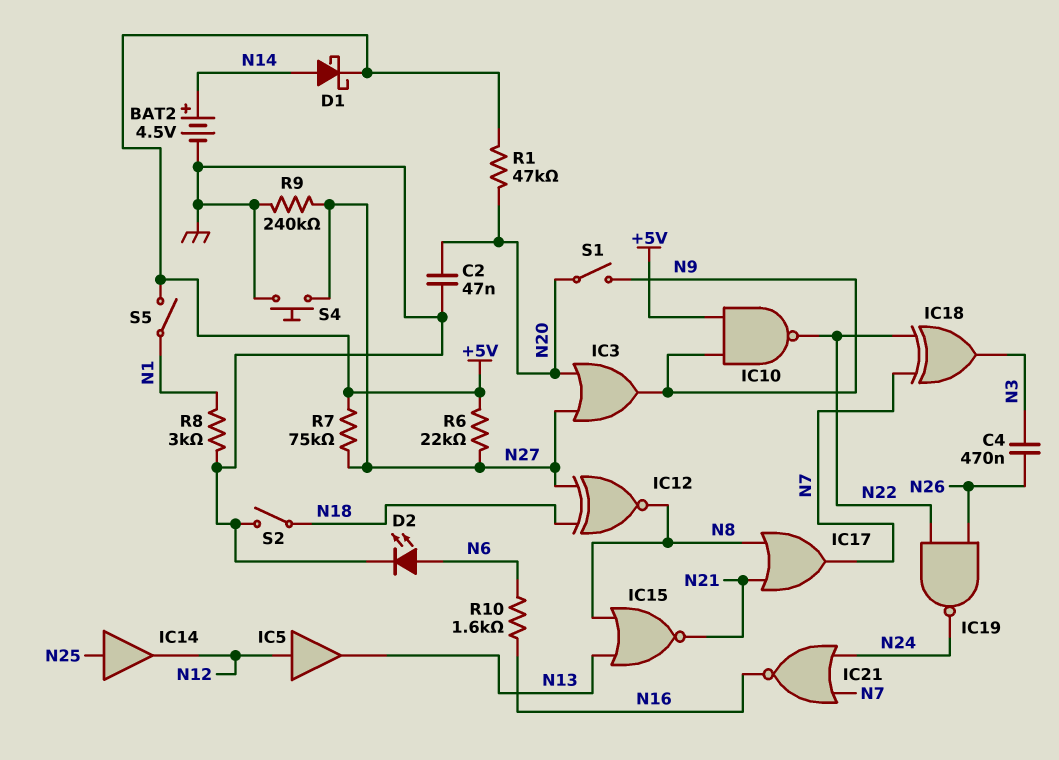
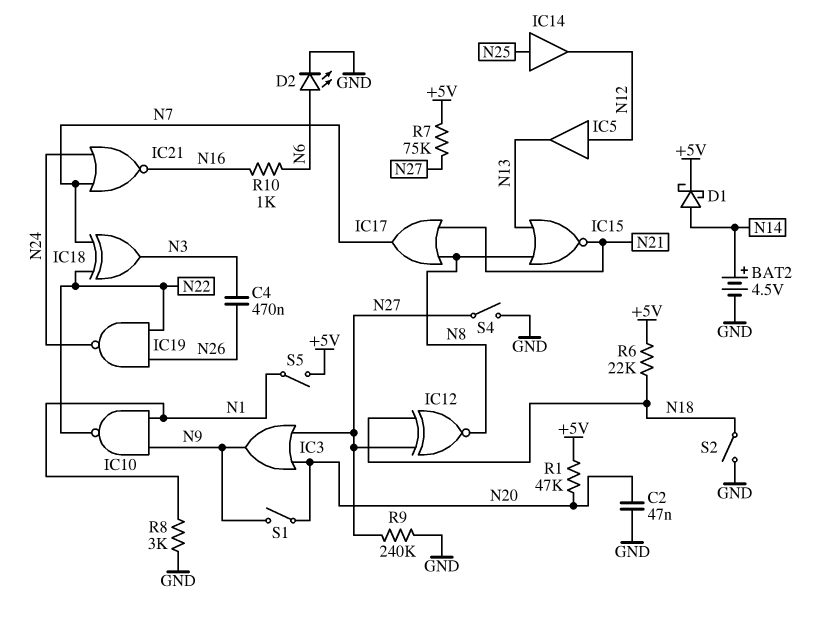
IC10: NAND (in +5V, in N9, out N22) -> NAND (in N1, in N9, out N22)
R6: 22k (+5V, N27) -> 22k (+5V, N18)
R10: 1.6k (N6, N16) -> 1k (N6, N16)
S4: button (GND, N27) -> switch (GND, N27)

